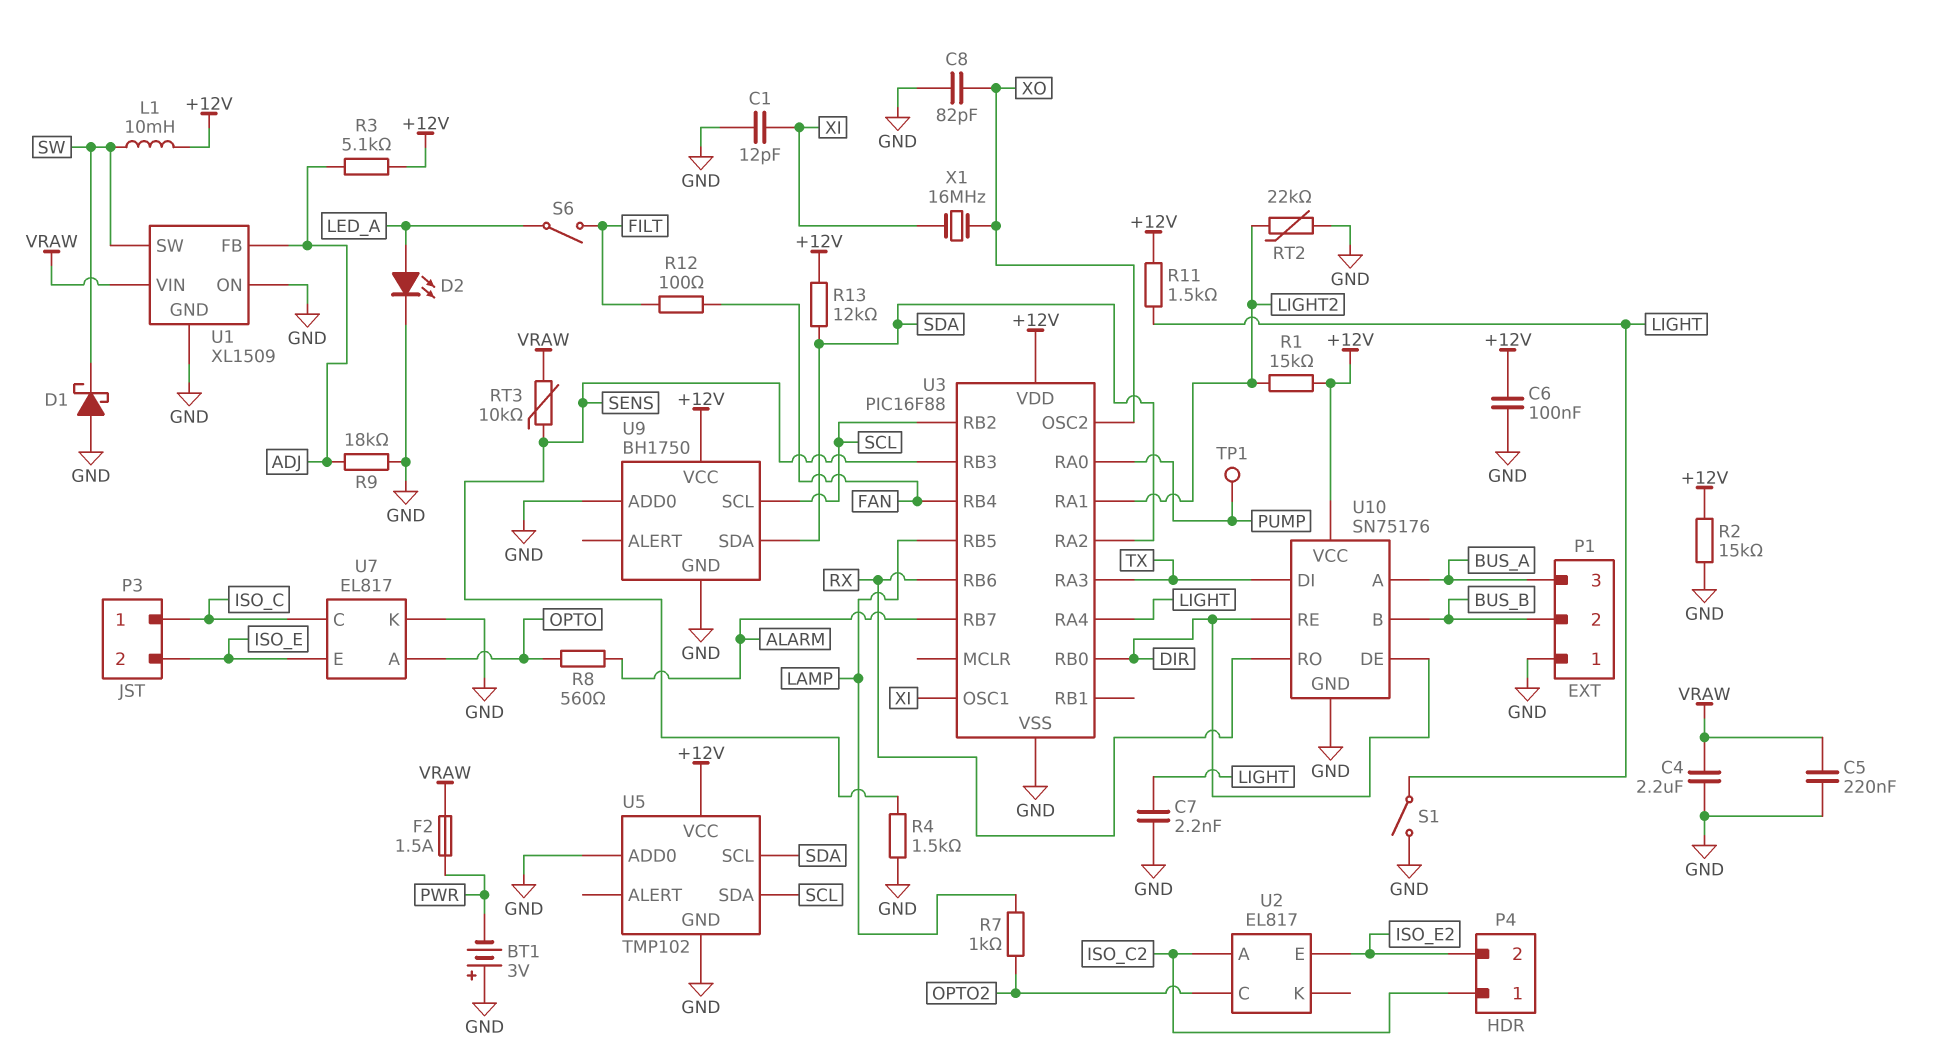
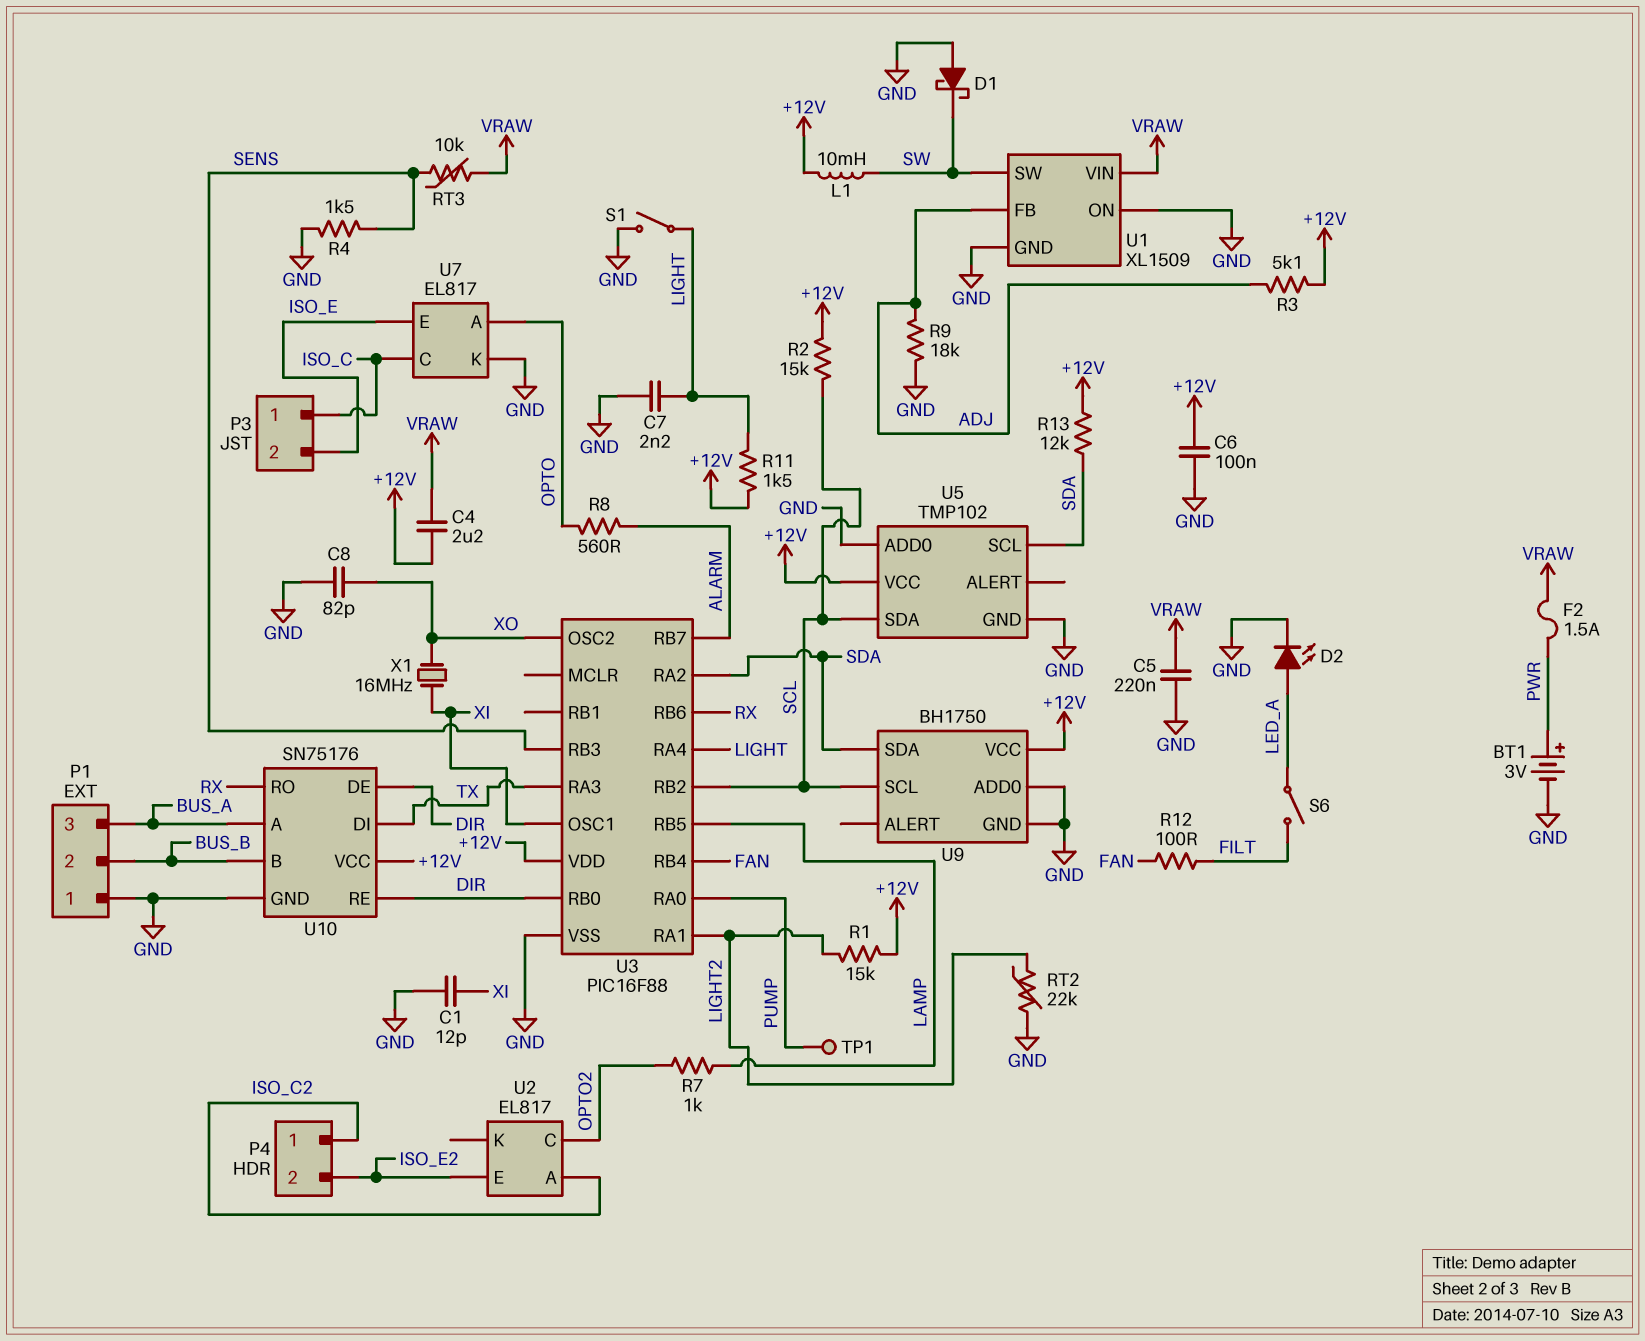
BT1: 3V (plus GND, minus PWR) -> 3V (plus PWR, minus GND)
C4: 2.2uF (GND, VRAW) -> 2.2uF (+12V, VRAW)
R2: 15k (+12V, GND) -> 15k (+12V, SCL)

